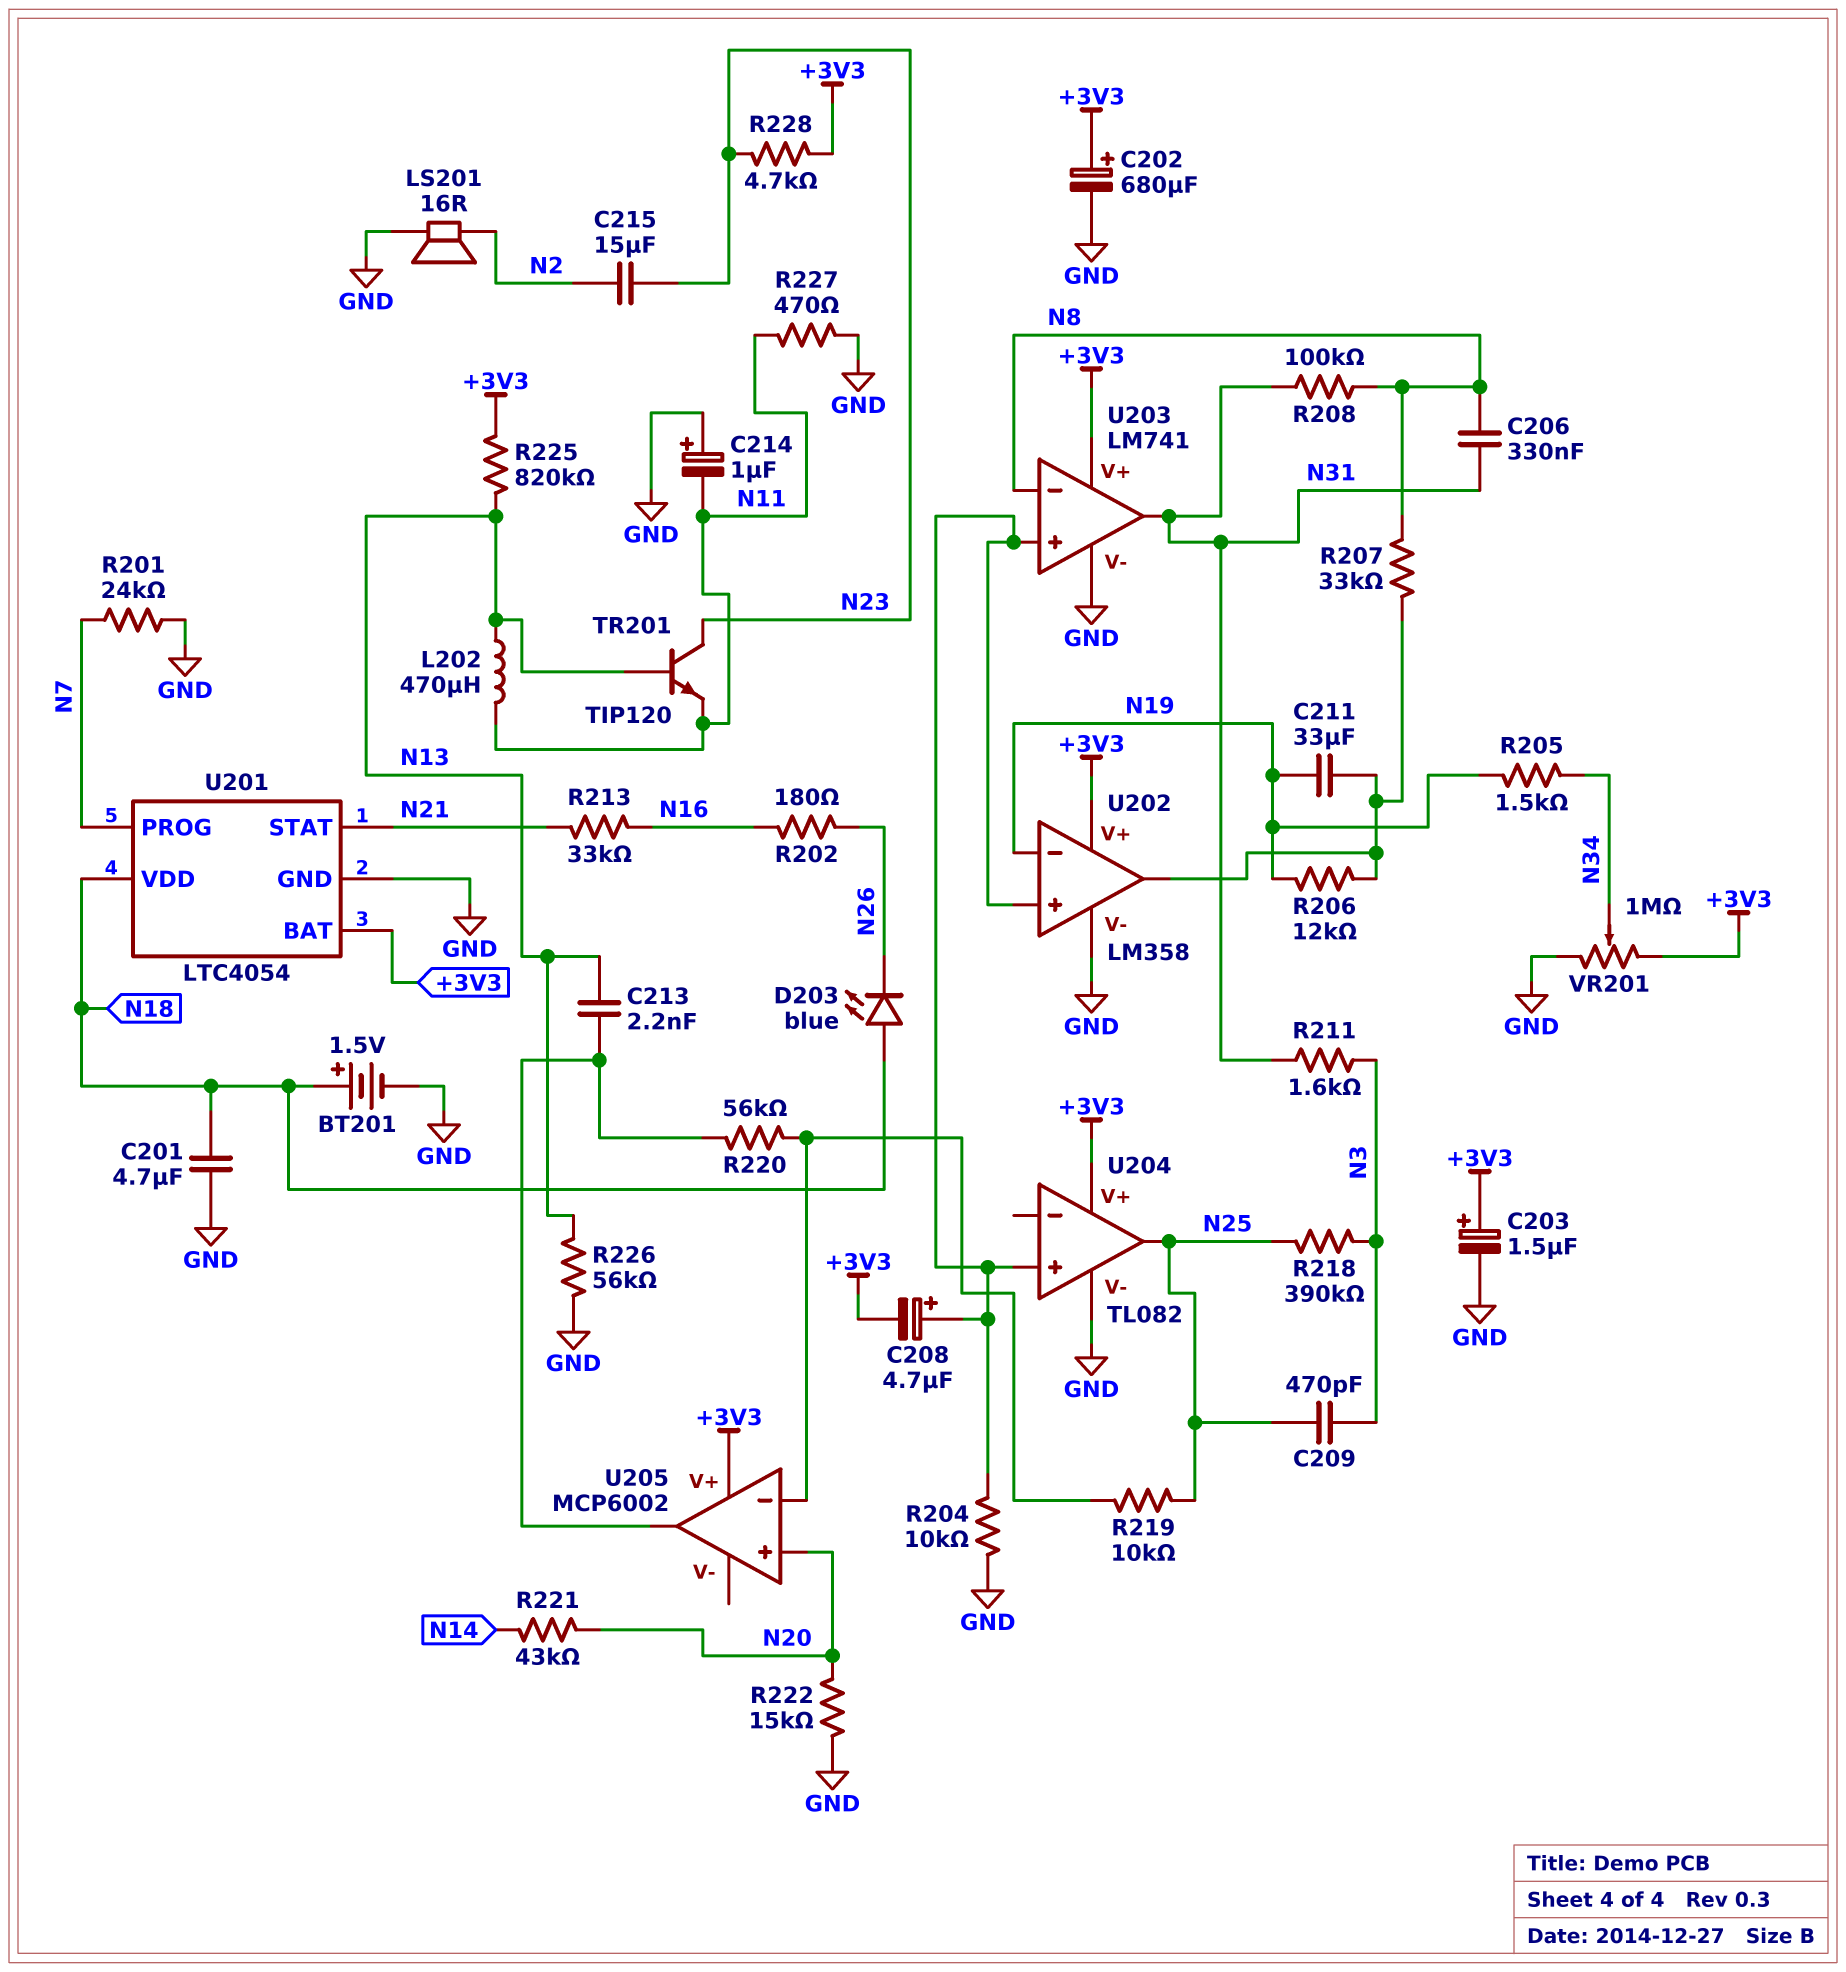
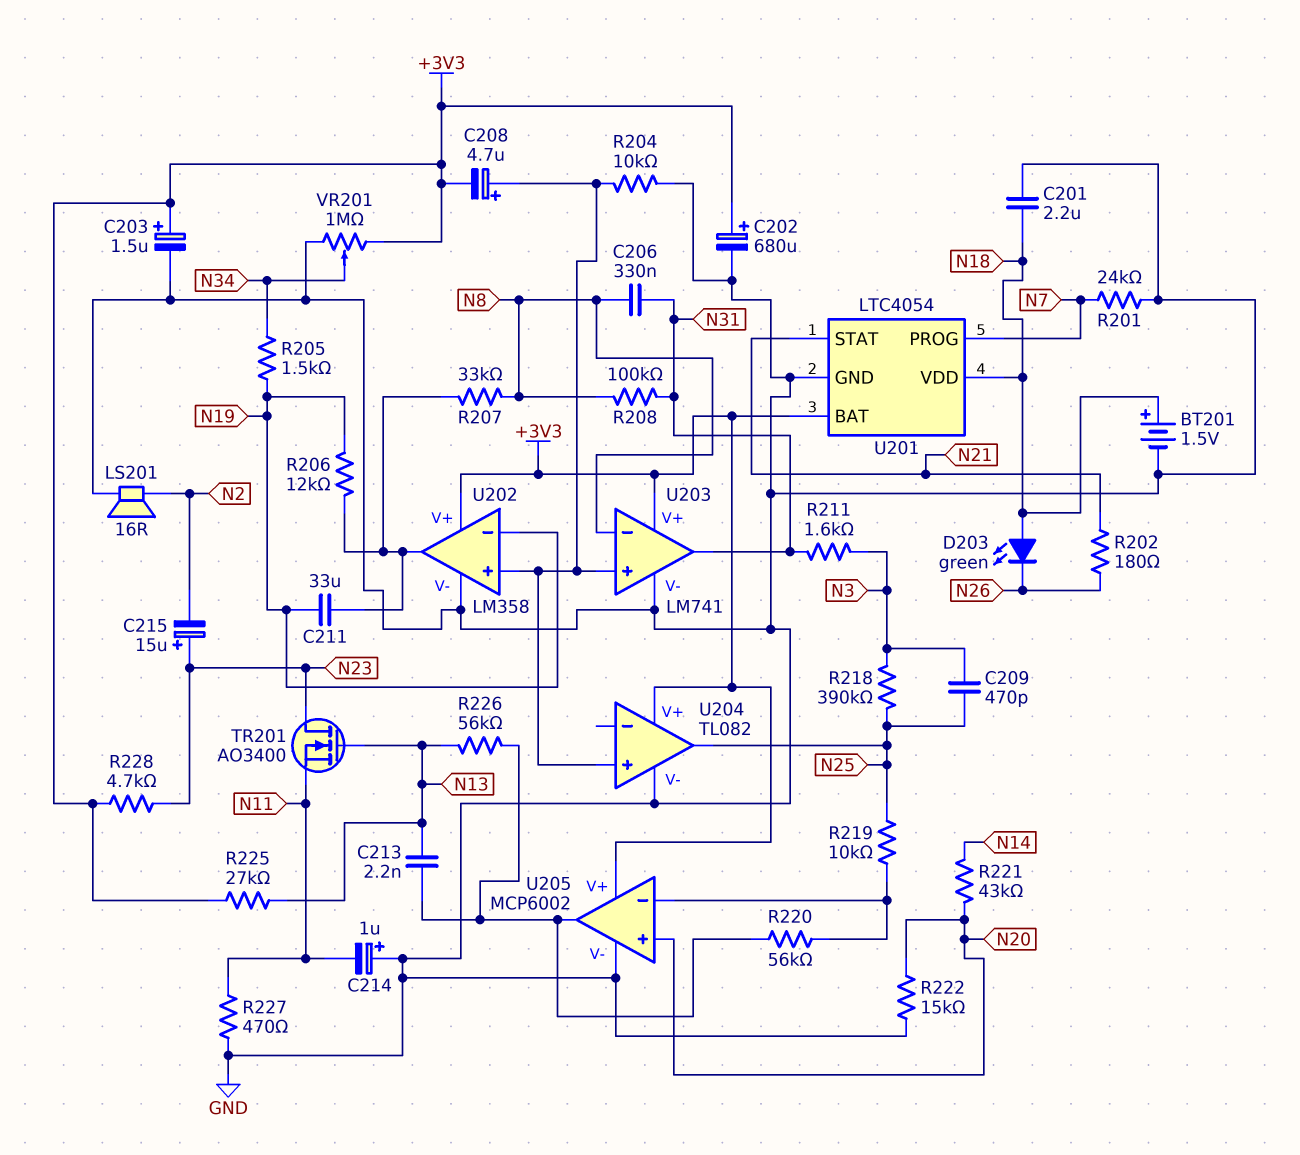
C201: 4.7uF (GND, N18) -> 2.2uF (GND, N18)
C215: 15uF (N2, N23) -> 15uF (plus N23, minus N2)
D203: LED blue (A N18, K N26) -> LED green (A N18, K N26)
L202: 470uH (N11, N13) -> none
R202: 180 (N16, N26) -> 180 (N21, N26)
R213: 33k (N16, N21) -> none
R225: 820k (+3V3, N13) -> 27k (+3V3, N13)
R226: 56k (GND, N13) -> 56k (N13, U205/out)
TR201: NPN TIP120 (B N13, C N23, E N11) -> NMOS AO3400 (G N13, D N23, S N11)
U205 pin V-: none -> GND

